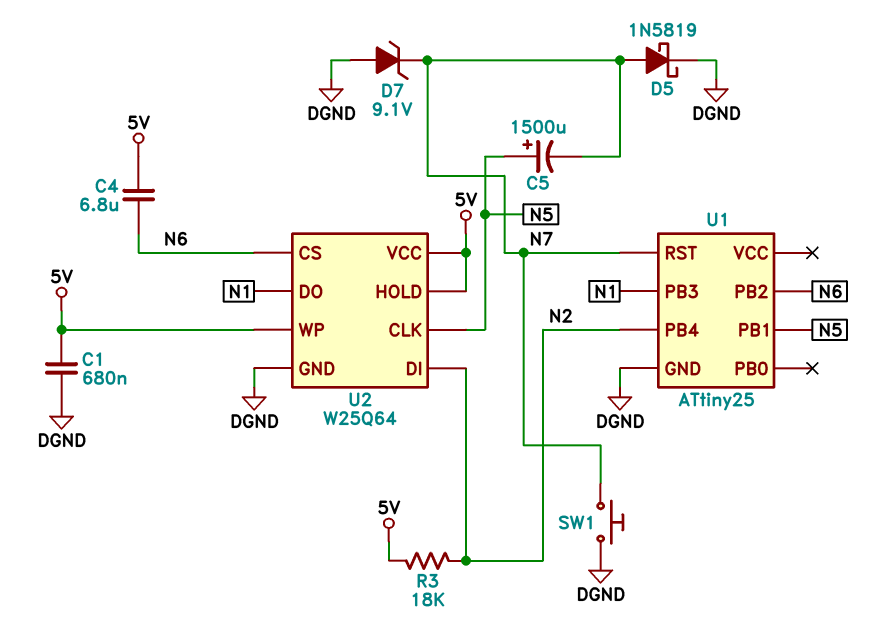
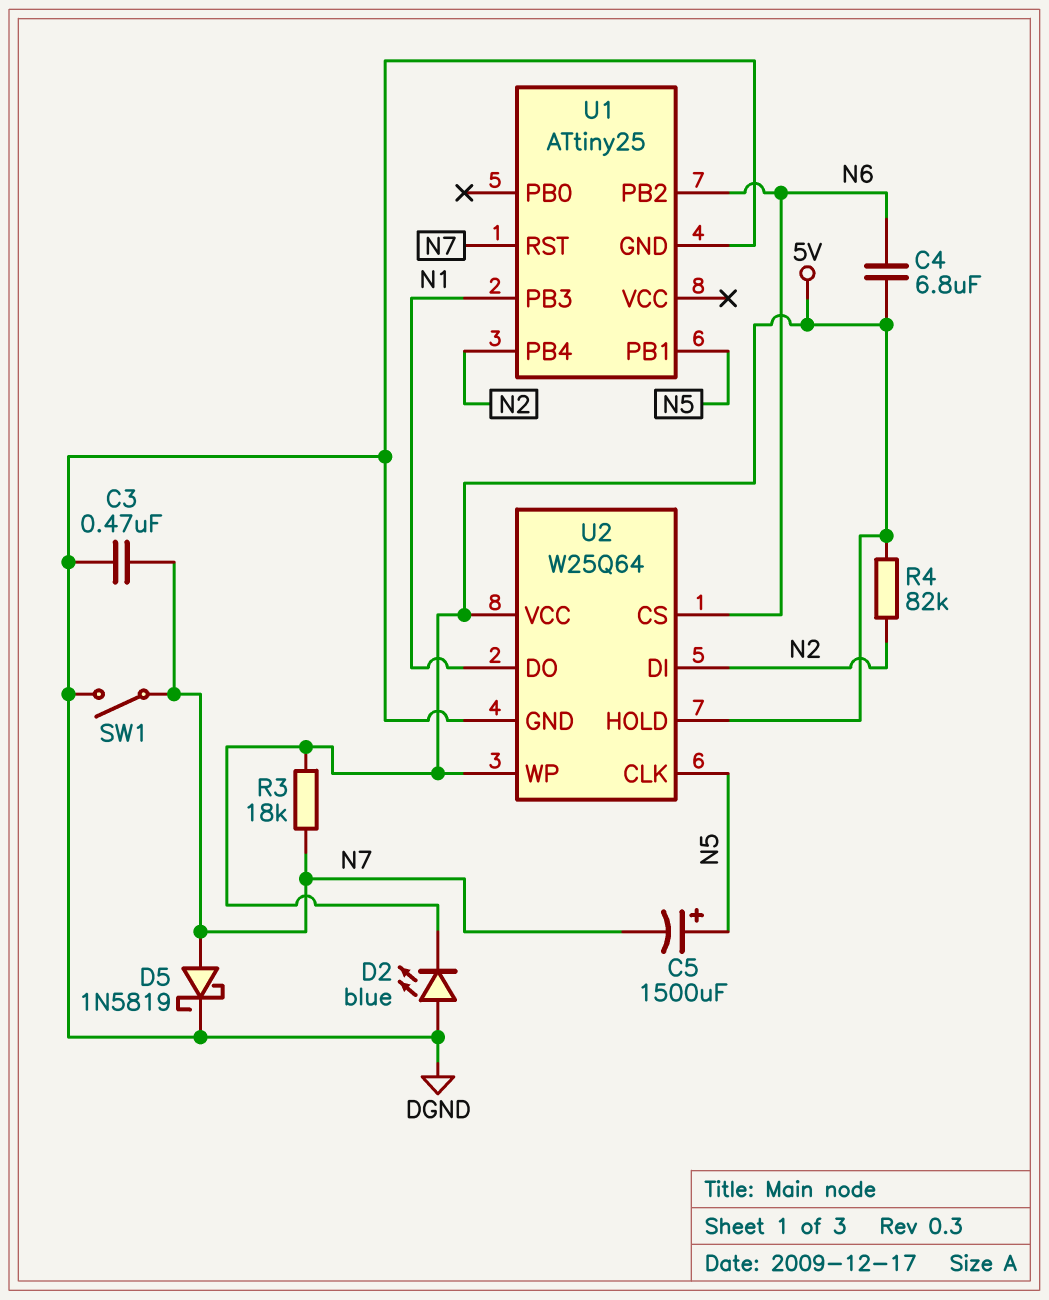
C1: 680nF (5V, DGND) -> none
C3: none -> 470nF (DGND, N7)
D2: none -> LED blue (A DGND, K 5V)
D7: zener 9.1V (A DGND, K N7) -> none
R3: 18k (5V, N2) -> 18k (5V, N7)
R4: none -> 82k (5V, N2)
SW1: button (DGND, N7) -> switch (DGND, N7)

